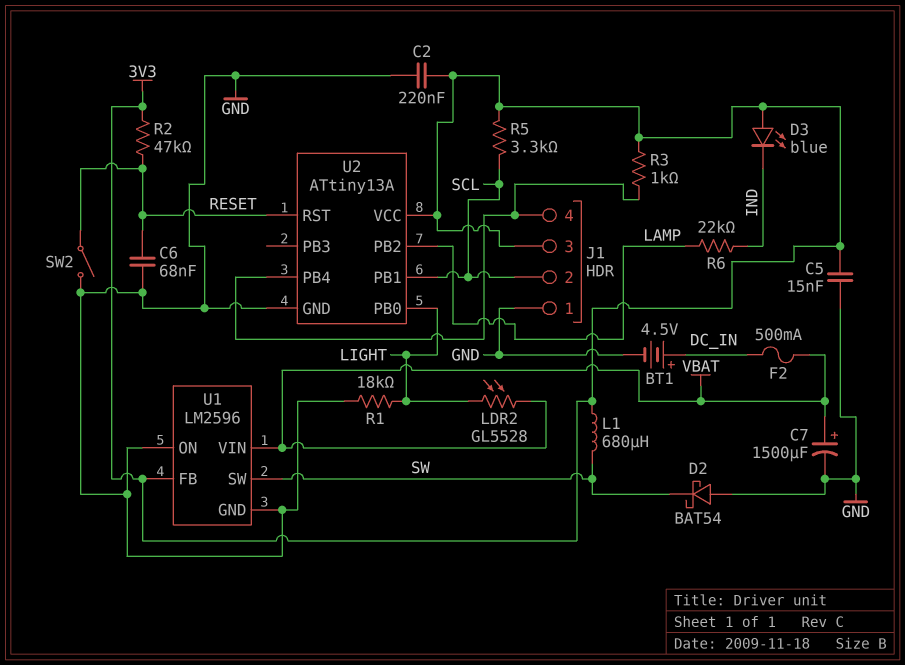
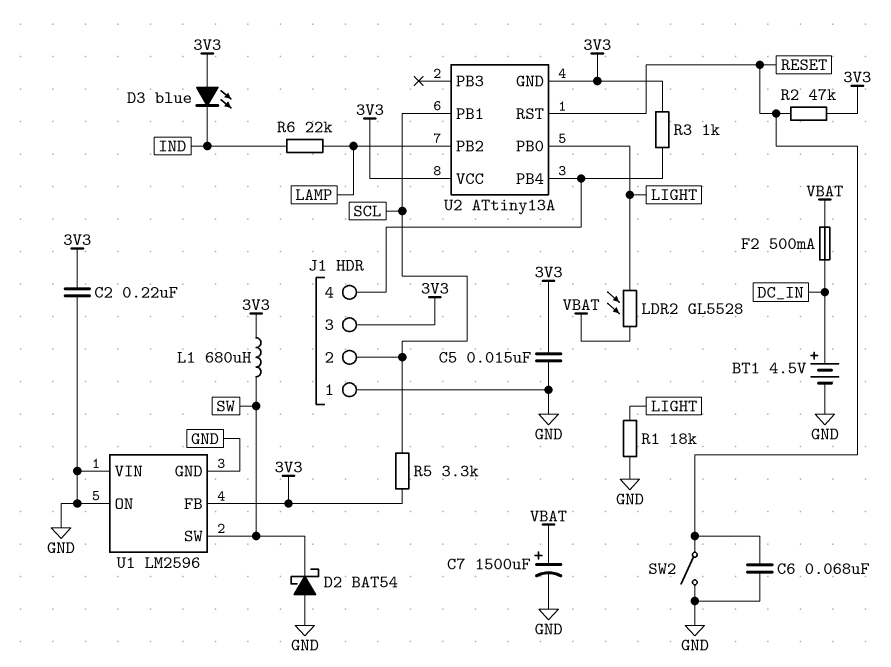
U1 pin VIN: VBAT -> GND
U2 pin GND: GND -> 3V3

